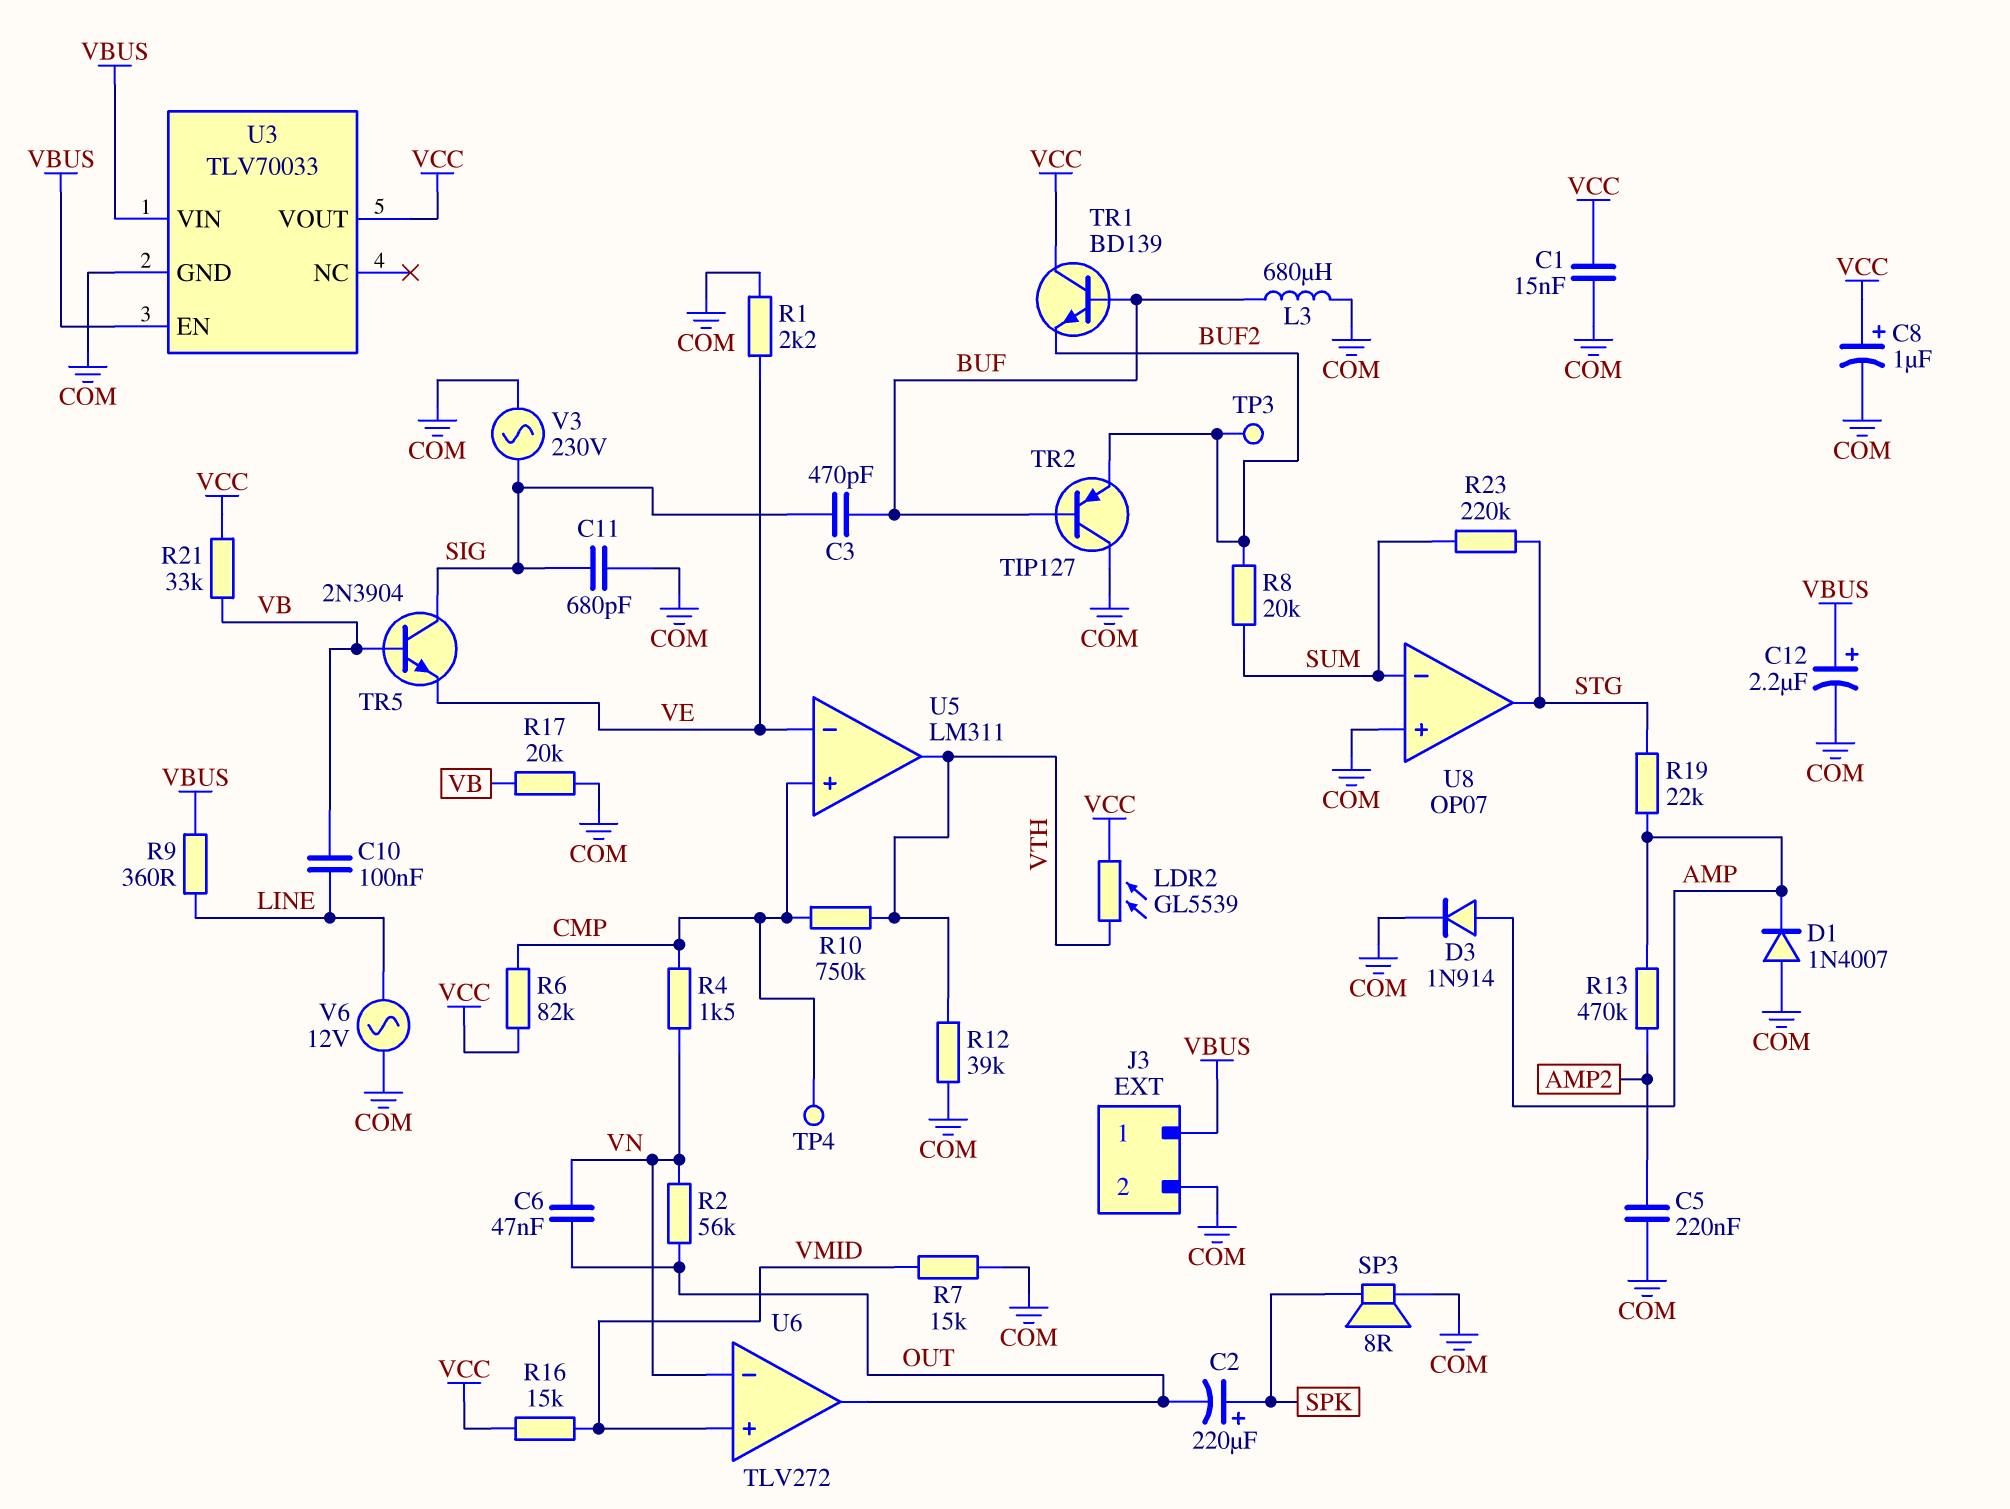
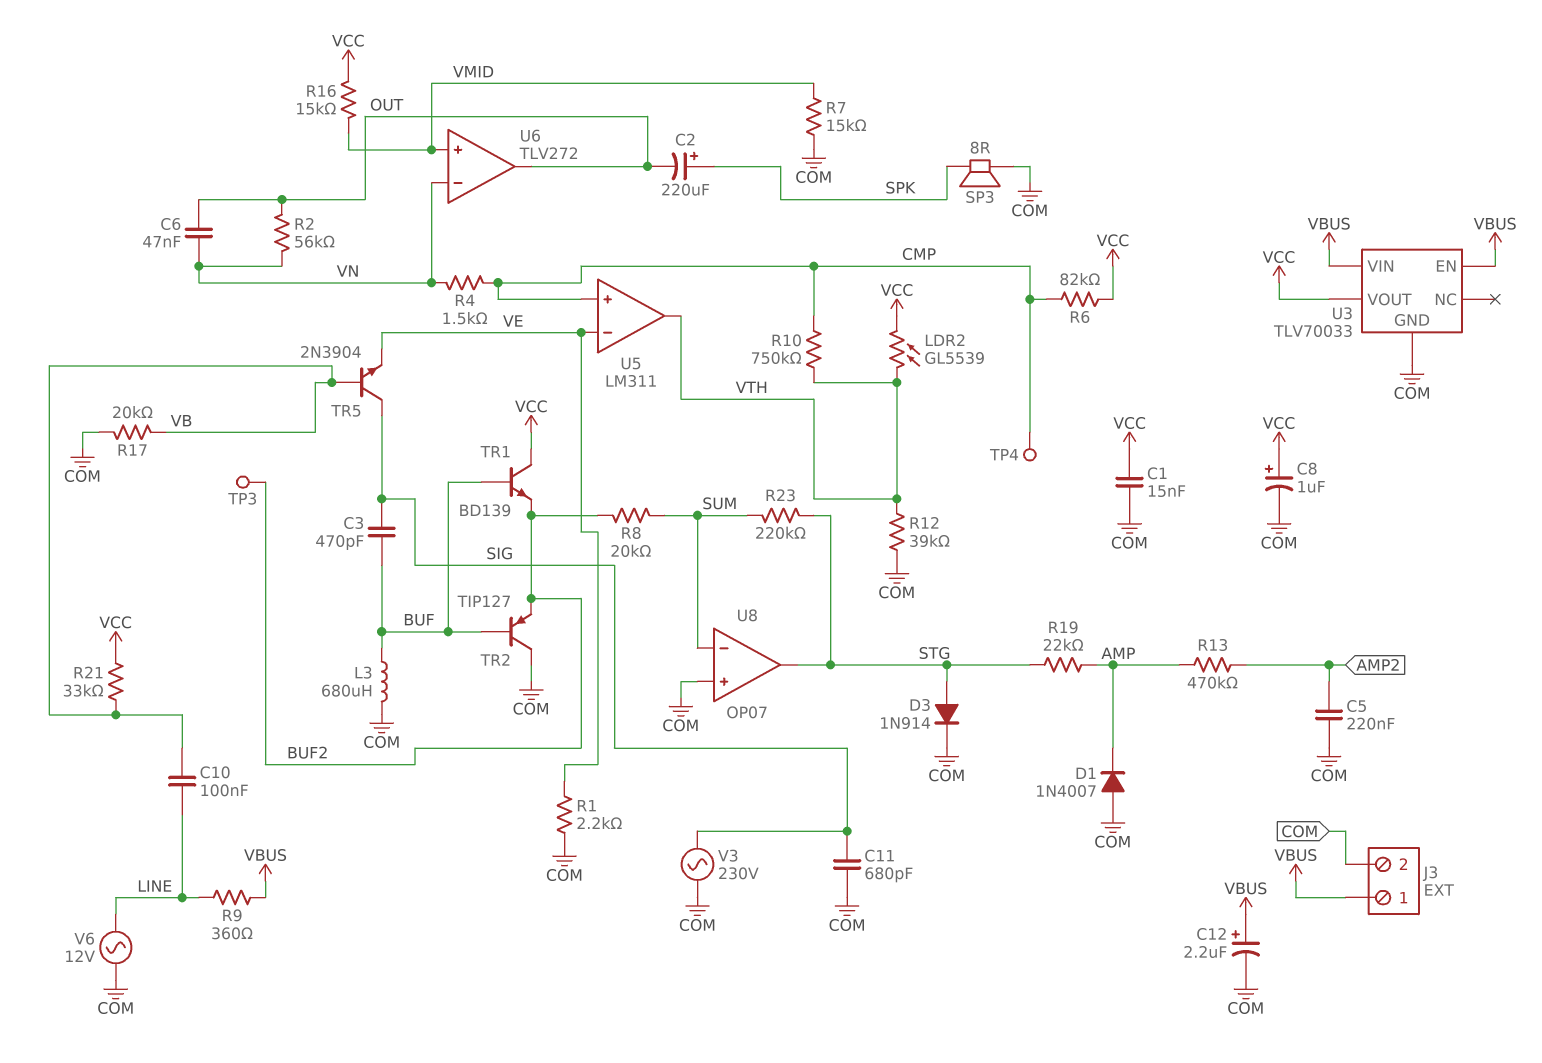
D3: diode 1N914 (A AMP, K COM) -> diode 1N914 (A STG, K COM)

